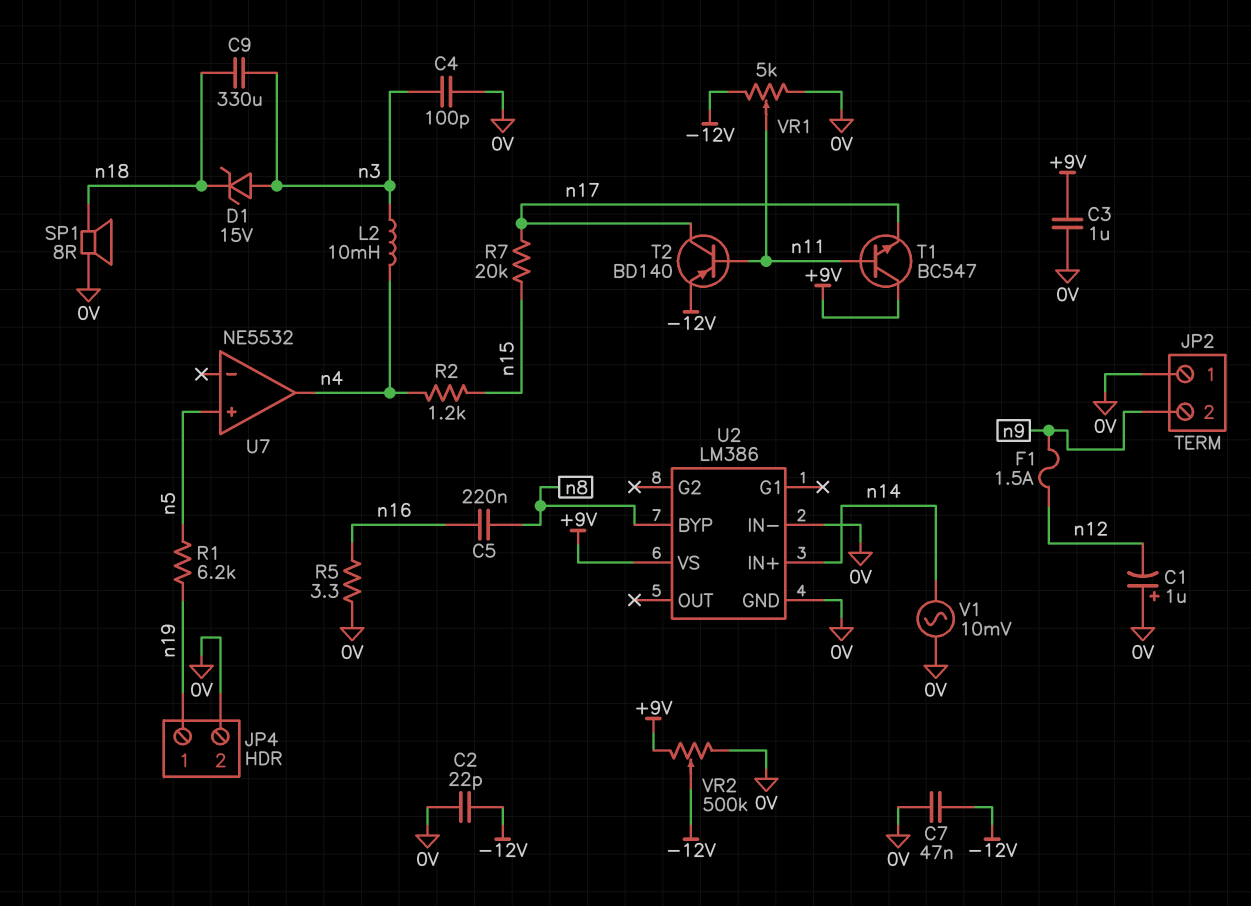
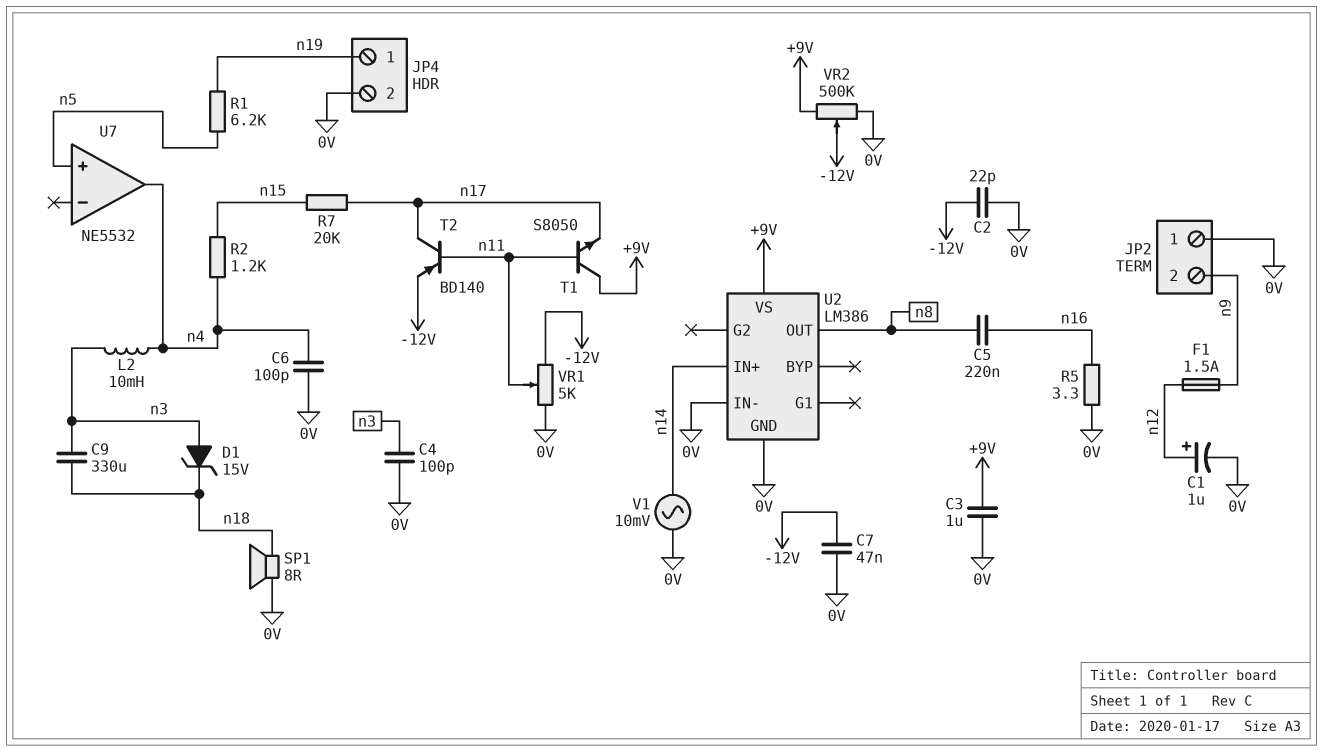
C1: 1uF (plus 0V, minus n12) -> 1uF (plus n12, minus 0V)
C6: none -> 100pF (0V, n4)
T1: NPN BC547 (B n11, C +9V, E n17) -> NPN S8050 (B n11, C +9V, E n17)
U2 pin BYP: n8 -> none
U2 pin OUT: none -> n8

